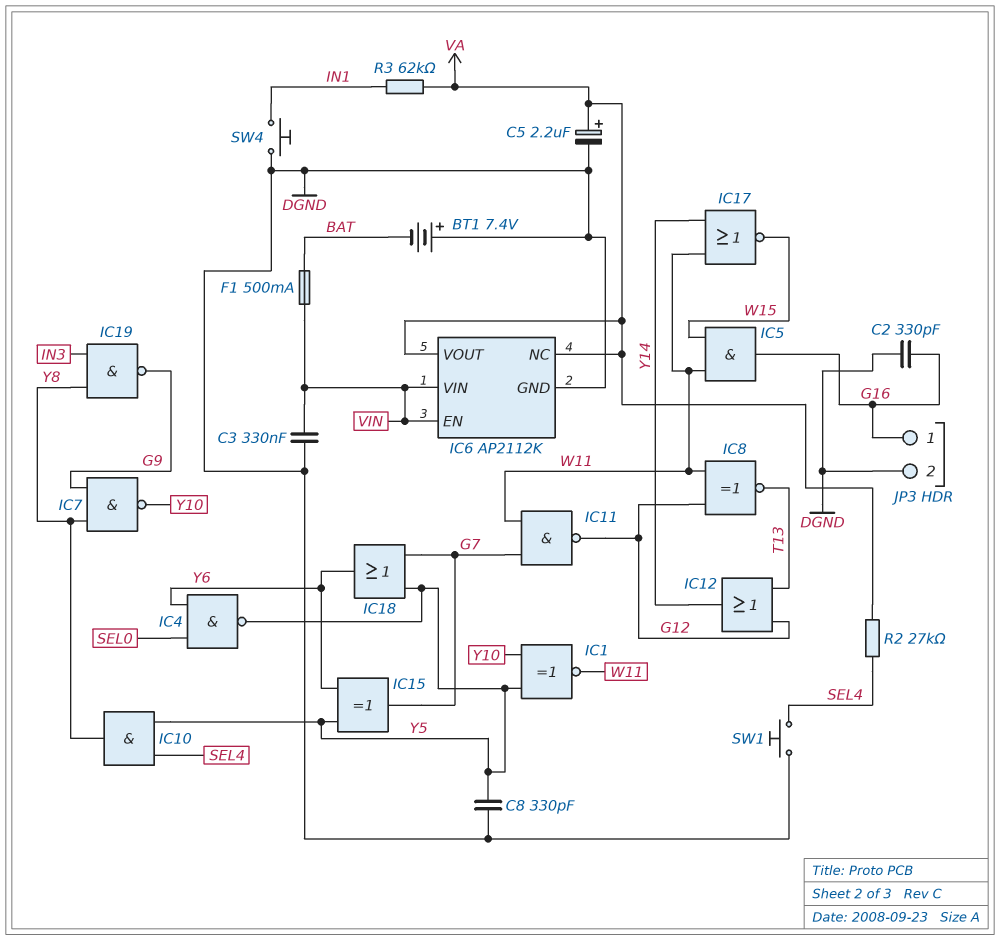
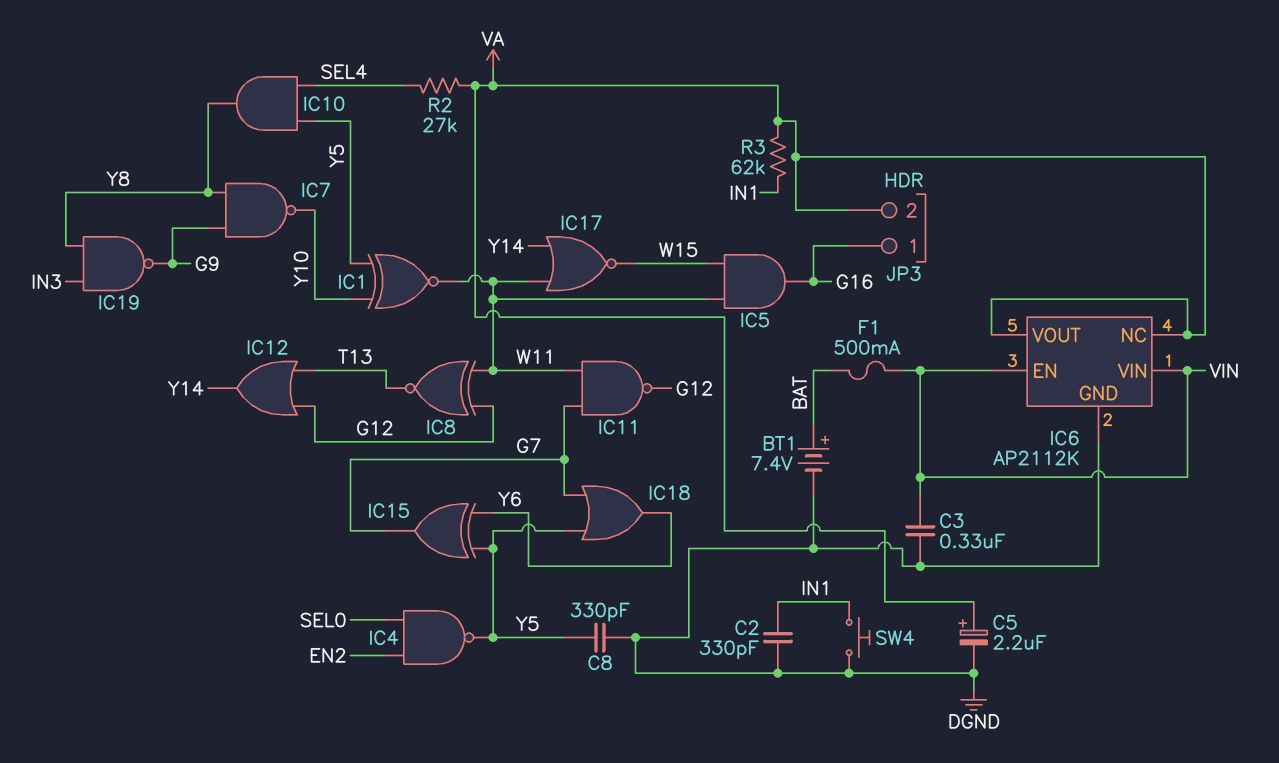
BT1: 7.4V (plus DGND, minus BAT) -> 7.4V (plus BAT, minus DGND)
C2: 330pF (DGND, G16) -> 330pF (DGND, IN1)
IC4: NAND (in SEL0, in Y6, out Y5) -> NAND (in EN2, in SEL0, out Y5)
JP3 pin 2: DGND -> VA
SW1: button (DGND, SEL4) -> none

